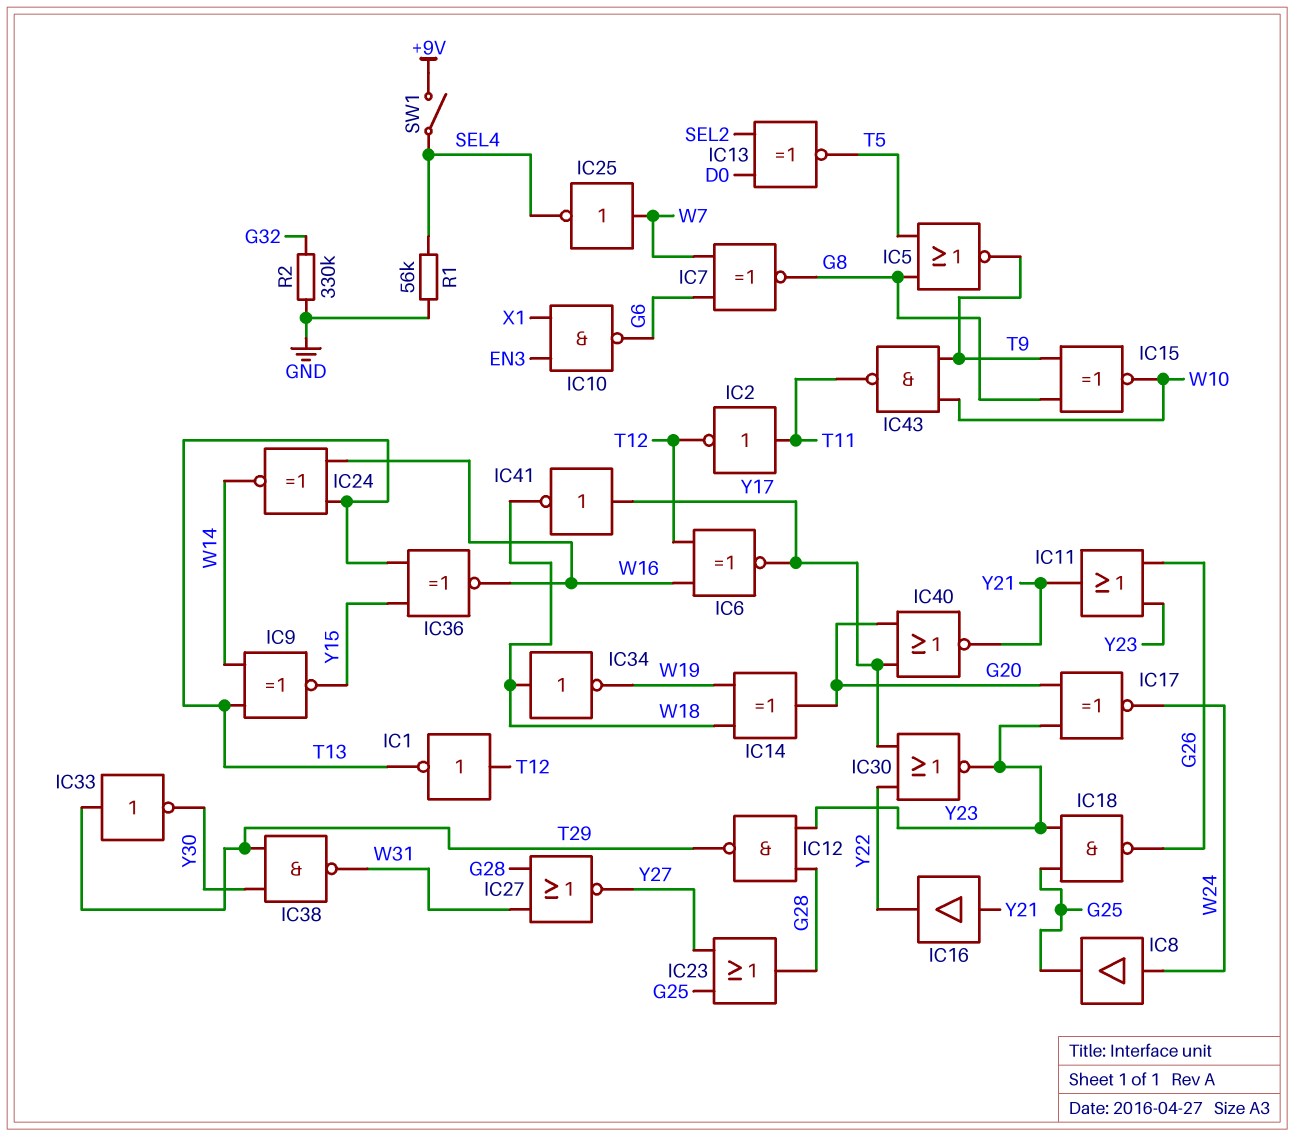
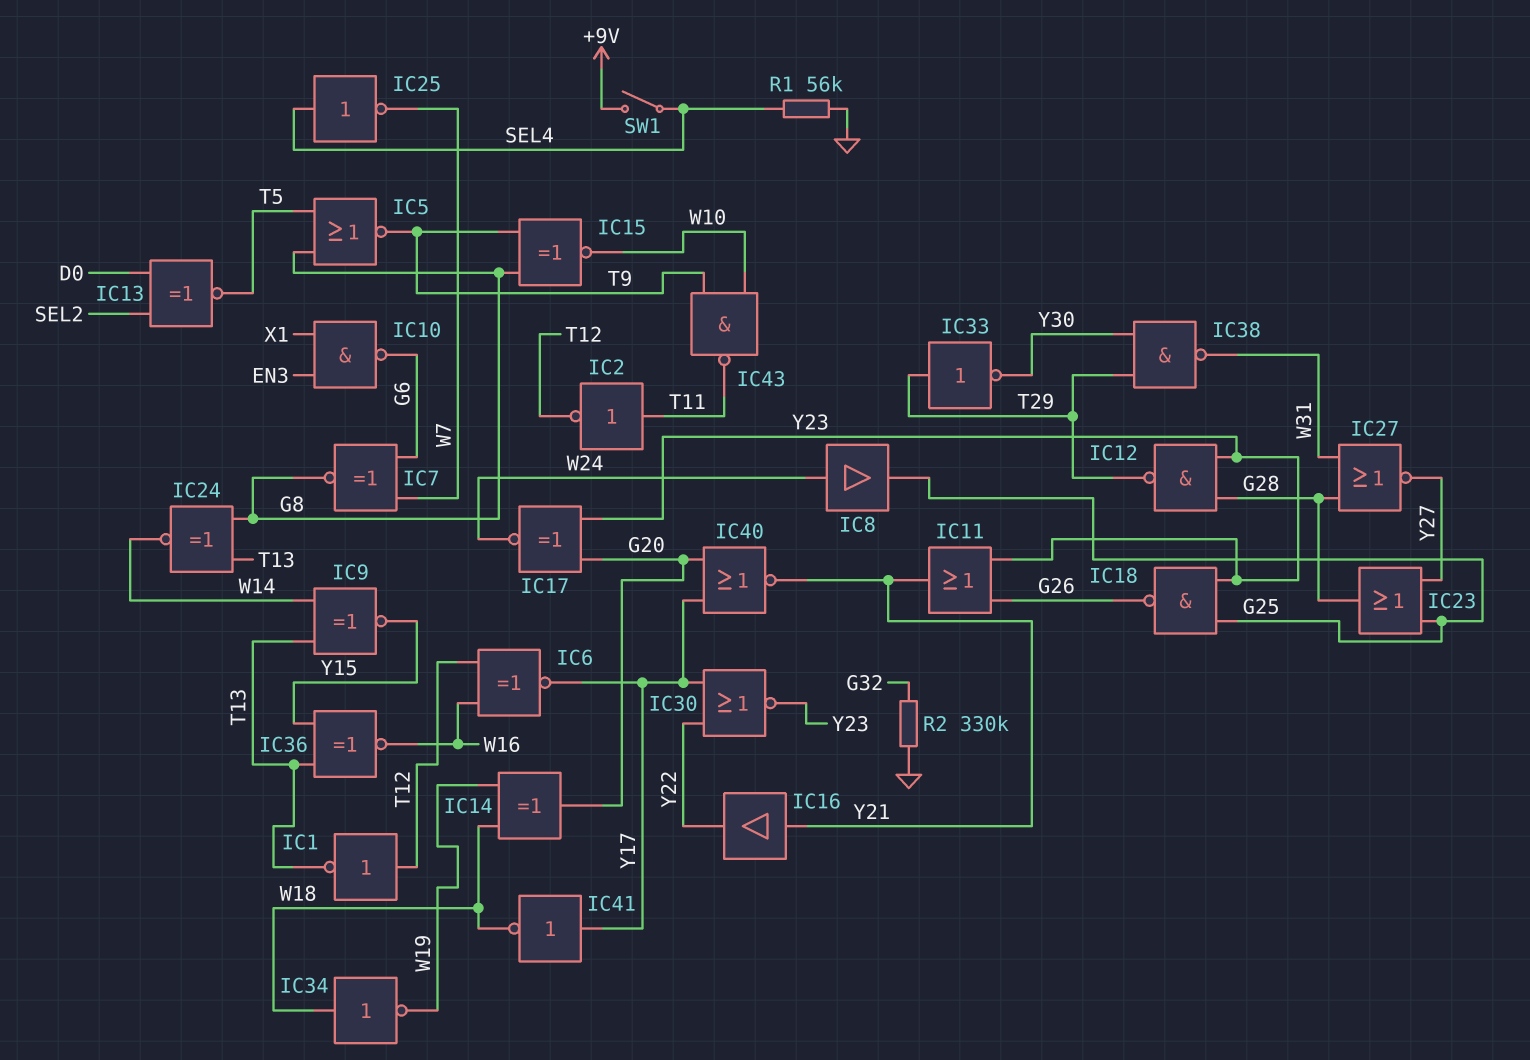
IC24: XNOR (in T13, in W16, out W14) -> XNOR (in G8, in T13, out W14)
IC25: NOT (in W7, out SEL4) -> NOT (in SEL4, out W7)

